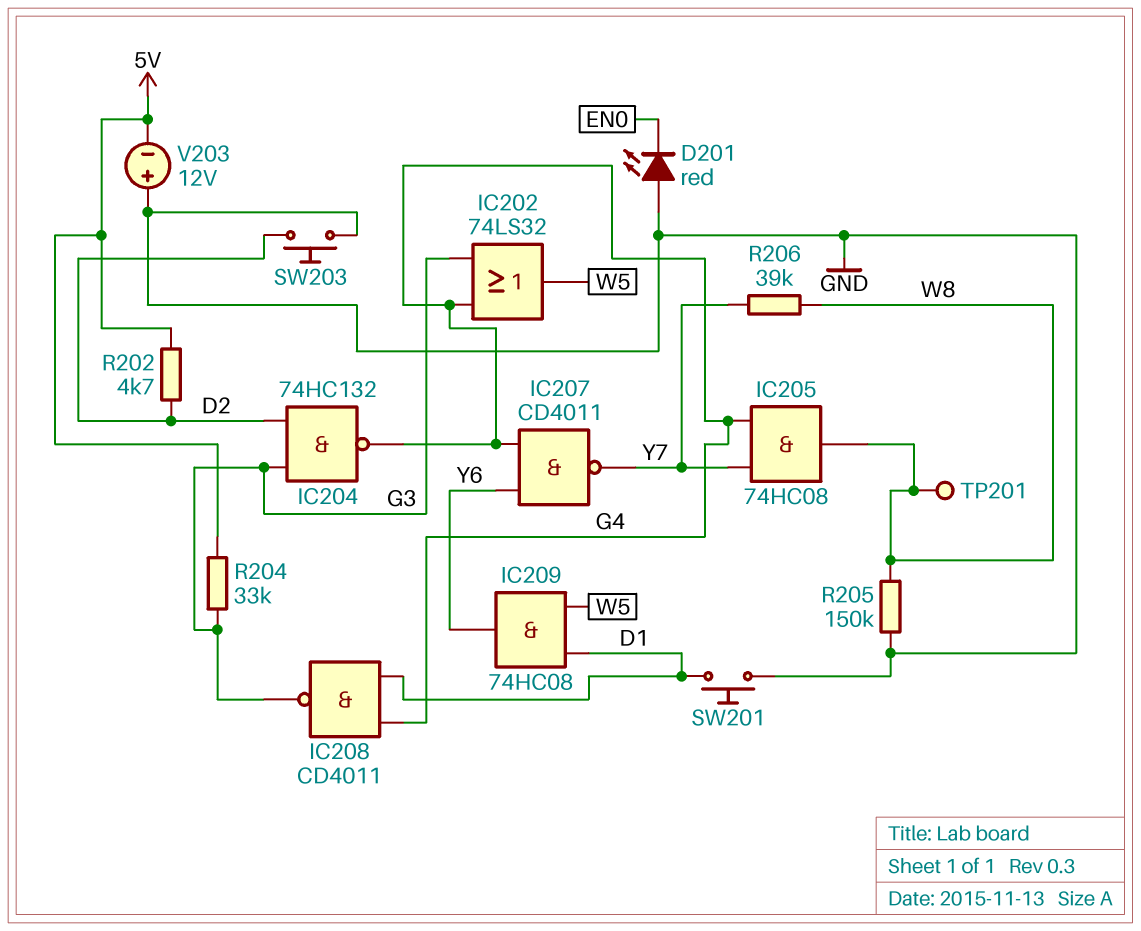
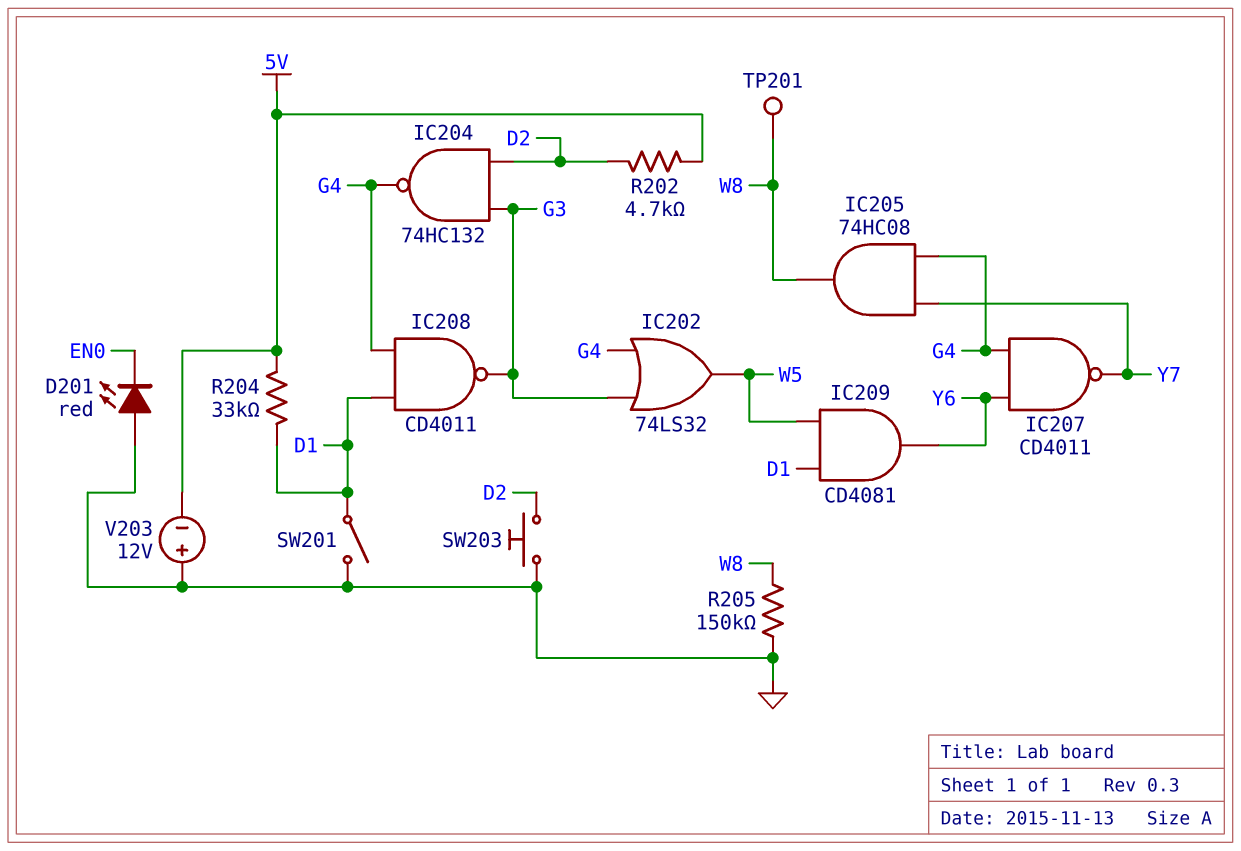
IC209: AND 74HC08 (in D1, in W5, out Y6) -> AND CD4081 (in D1, in W5, out Y6)
R204: 33k (5V, G3) -> 33k (5V, D1)
R206: 39k (W8, Y7) -> none
SW201: button (D1, GND) -> switch (D1, GND)

